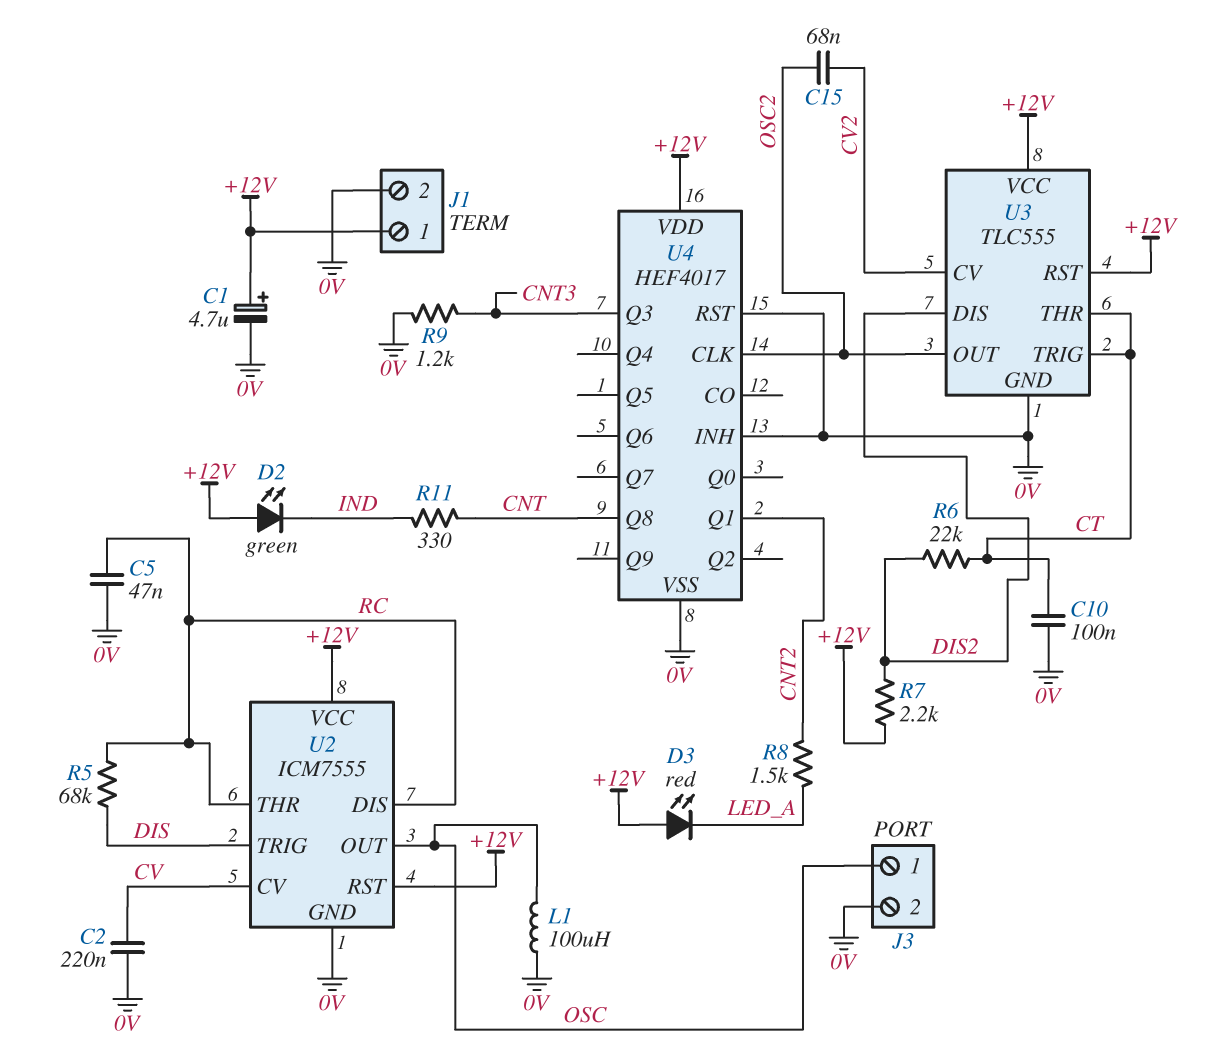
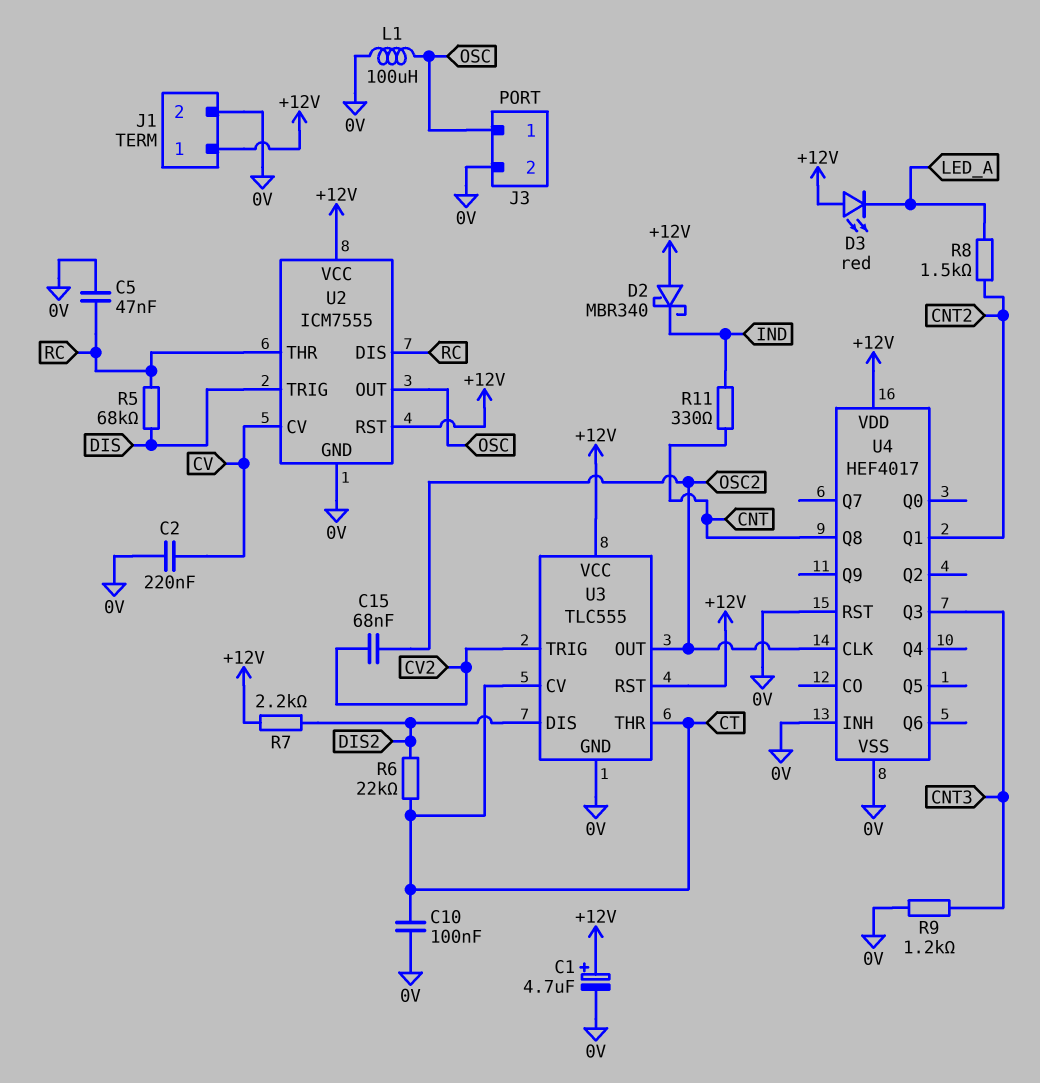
D2: LED green (A +12V, K IND) -> schottky MBR340 (A +12V, K IND)
U3 pin CV: CV2 -> CT
U3 pin TRIG: CT -> CV2

